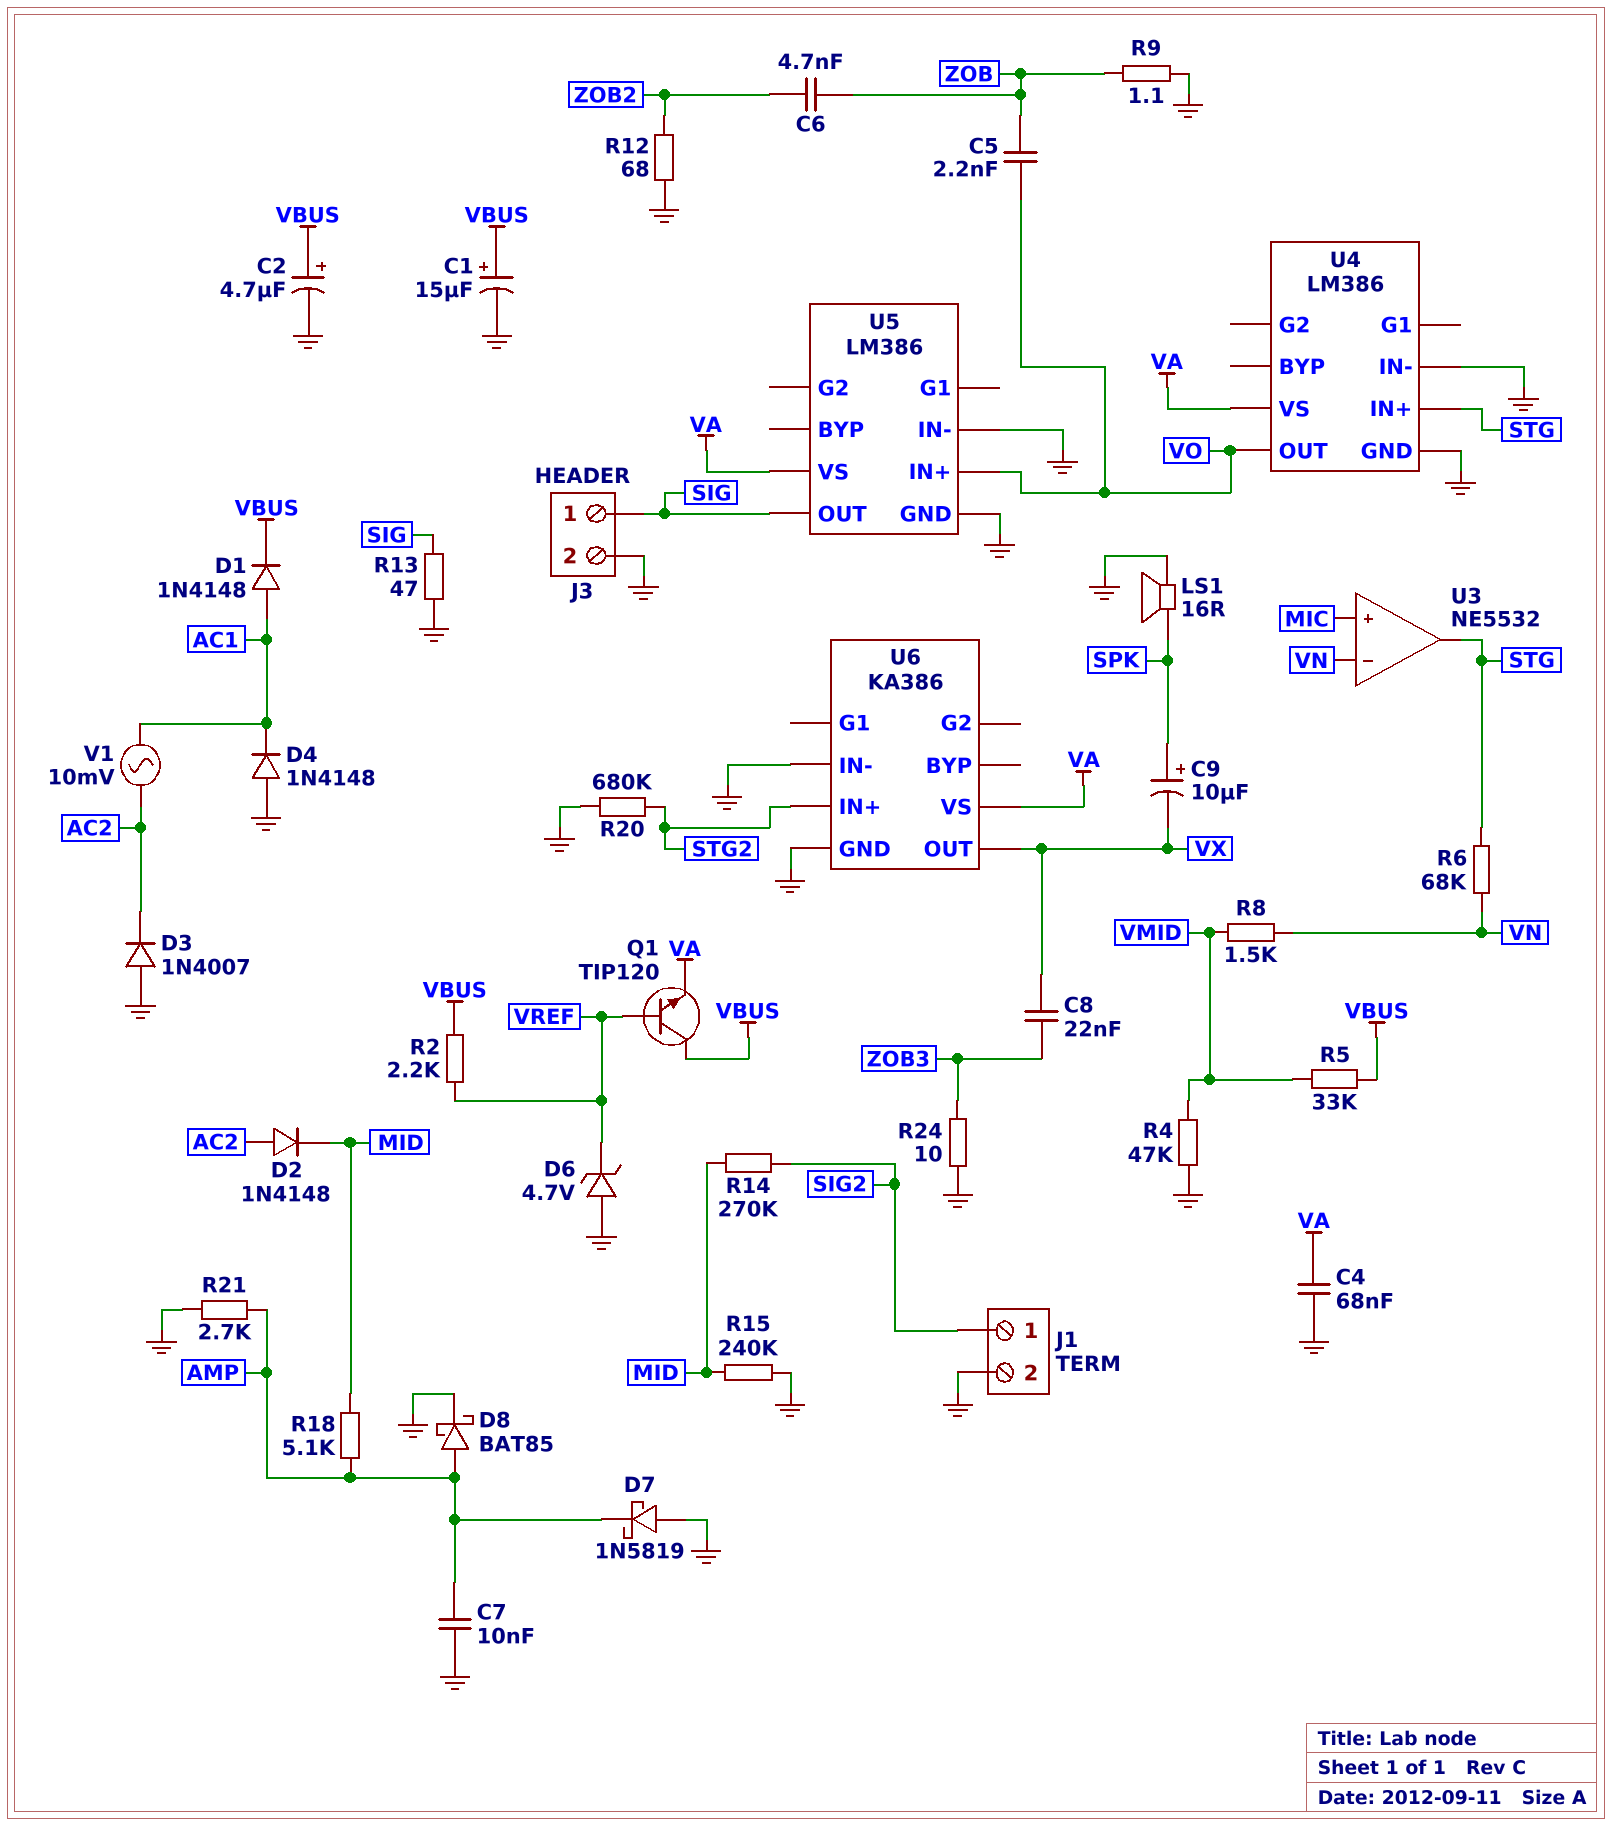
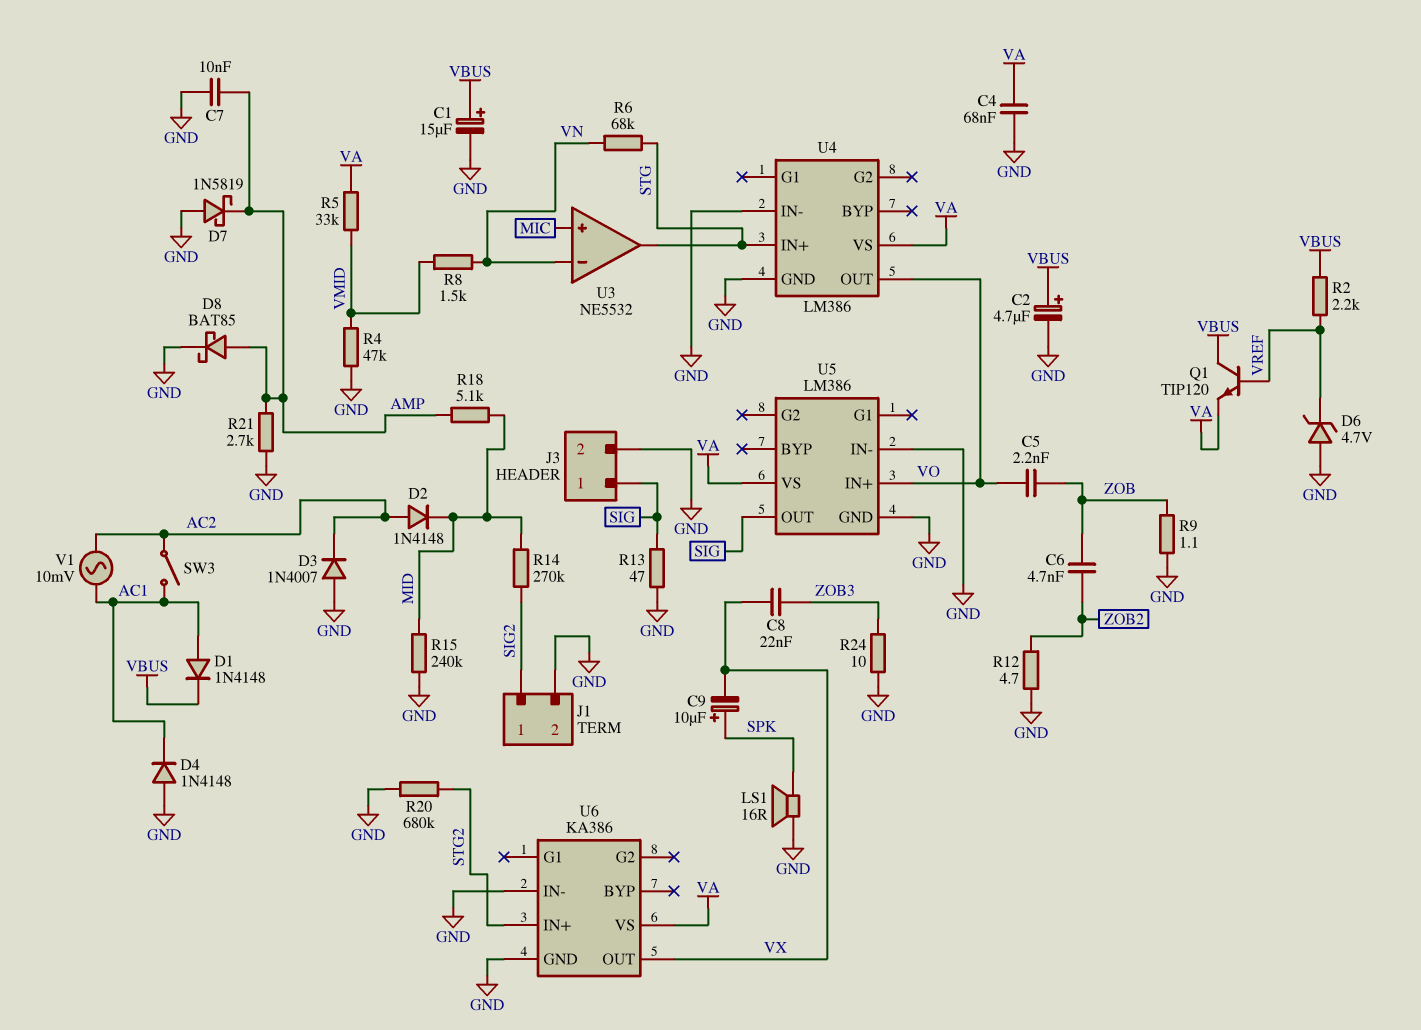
R5: 33k (VBUS, VMID) -> 33k (VA, VMID)
R12: 68 (GND, ZOB2) -> 4.7 (GND, ZOB2)
SW3: none -> switch (AC1, AC2)

